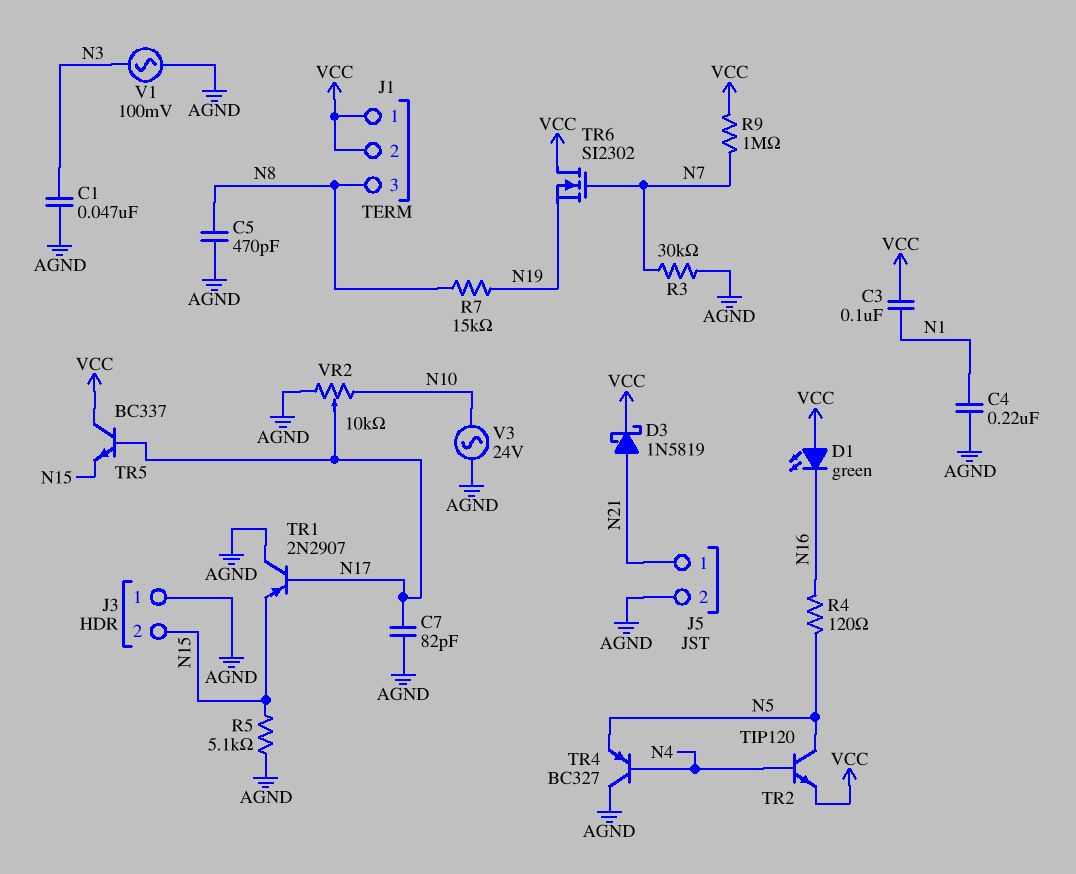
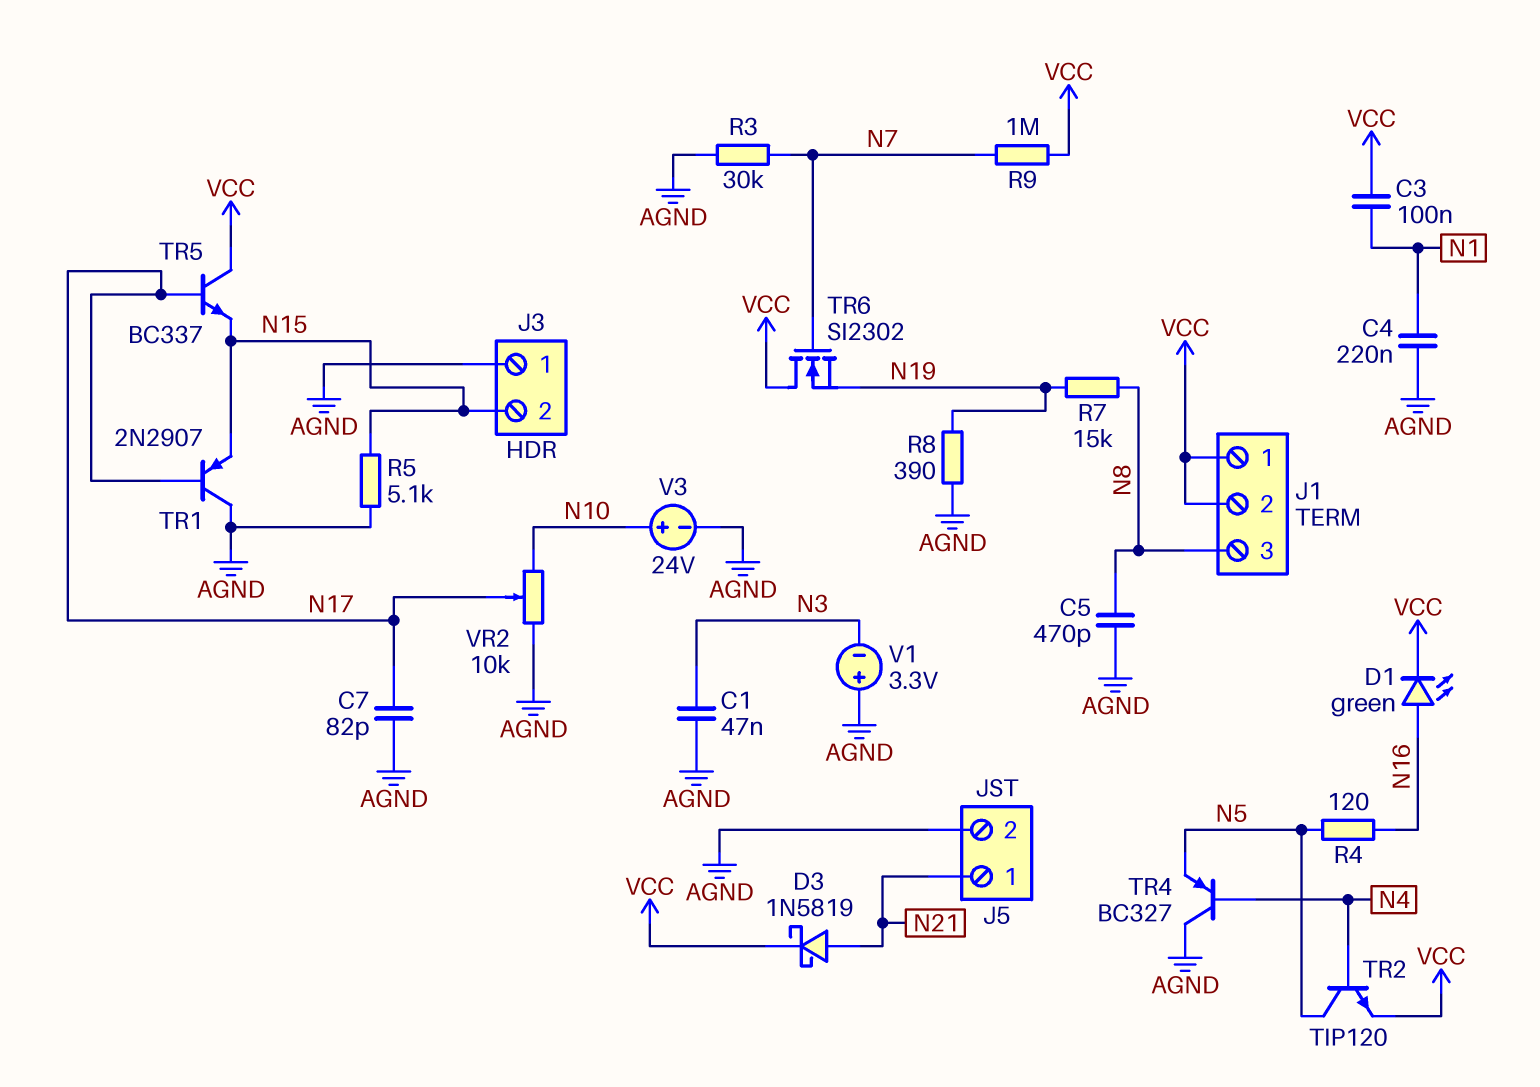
D1: LED green (A VCC, K N16) -> LED green (A N16, K VCC)
R8: none -> 390 (AGND, N19)
V1: AC 100mV (AGND, N3) -> 3.3V (plus AGND, minus N3)
V3: AC 24V (AGND, N10) -> 24V (plus N10, minus AGND)

